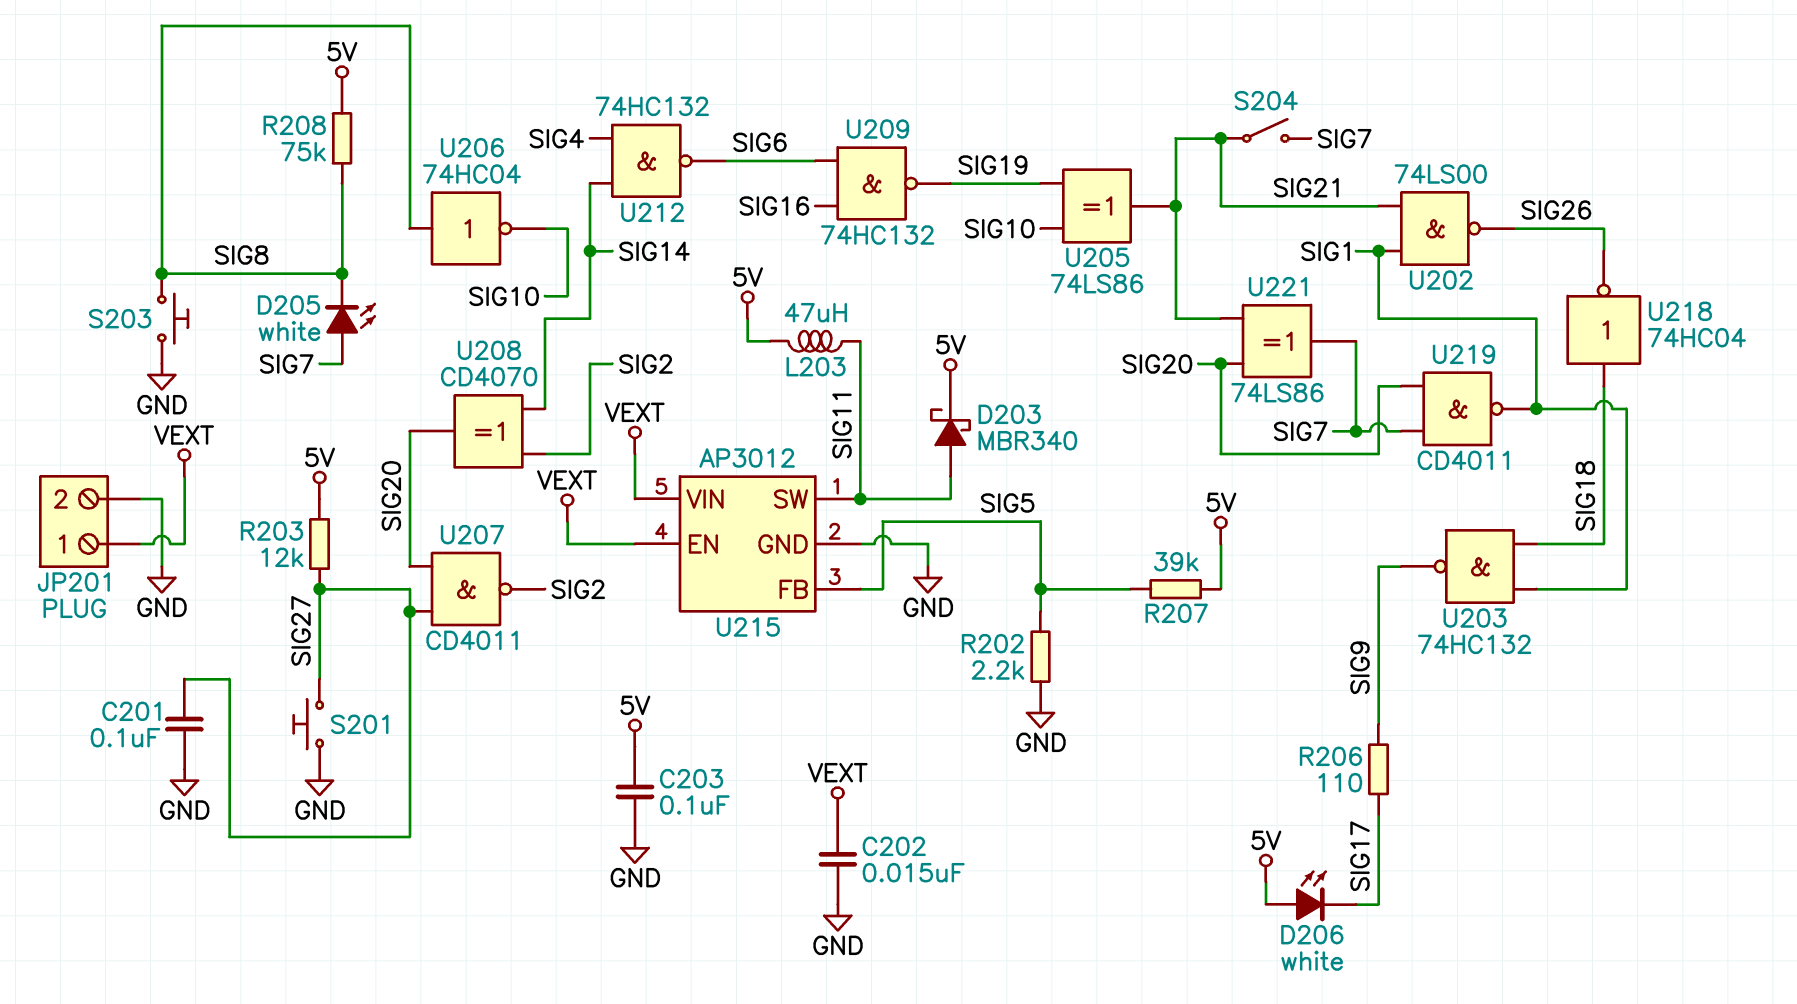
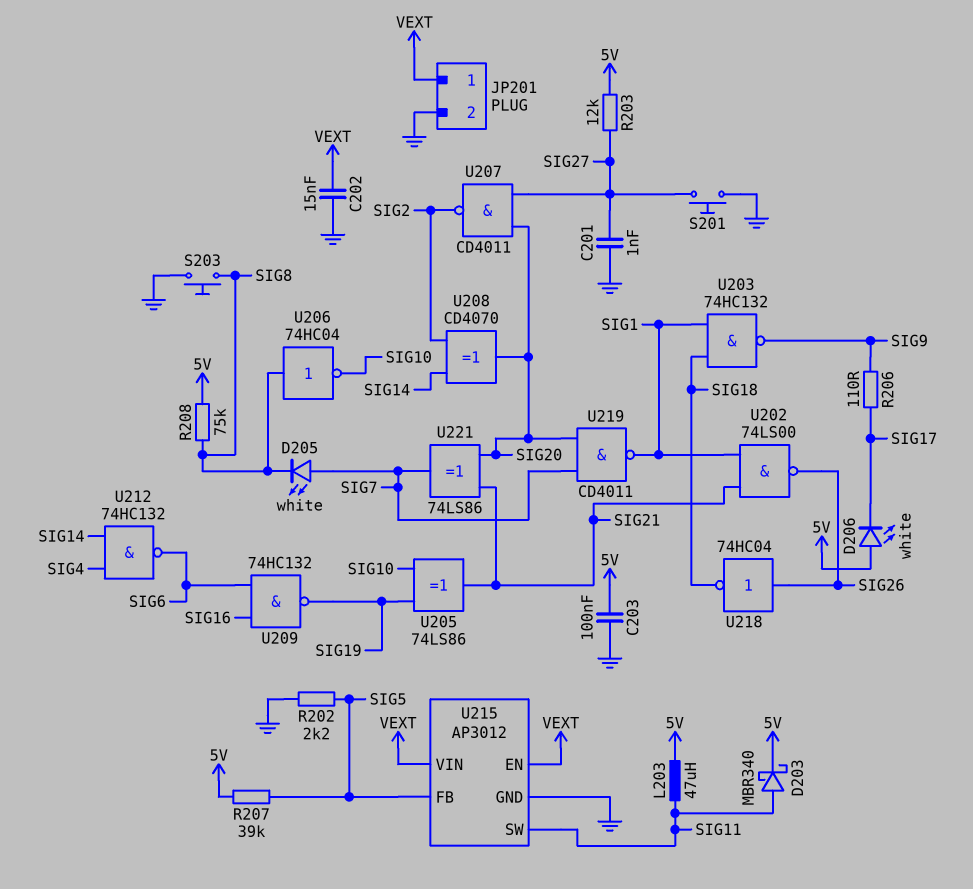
C201: 100nF (GND, SIG27) -> 1nF (GND, SIG27)
S204: switch (SIG7, SIG21) -> none
U218: NOT 74HC04 (in SIG18, out SIG26) -> NOT 74HC04 (in SIG26, out SIG18)

